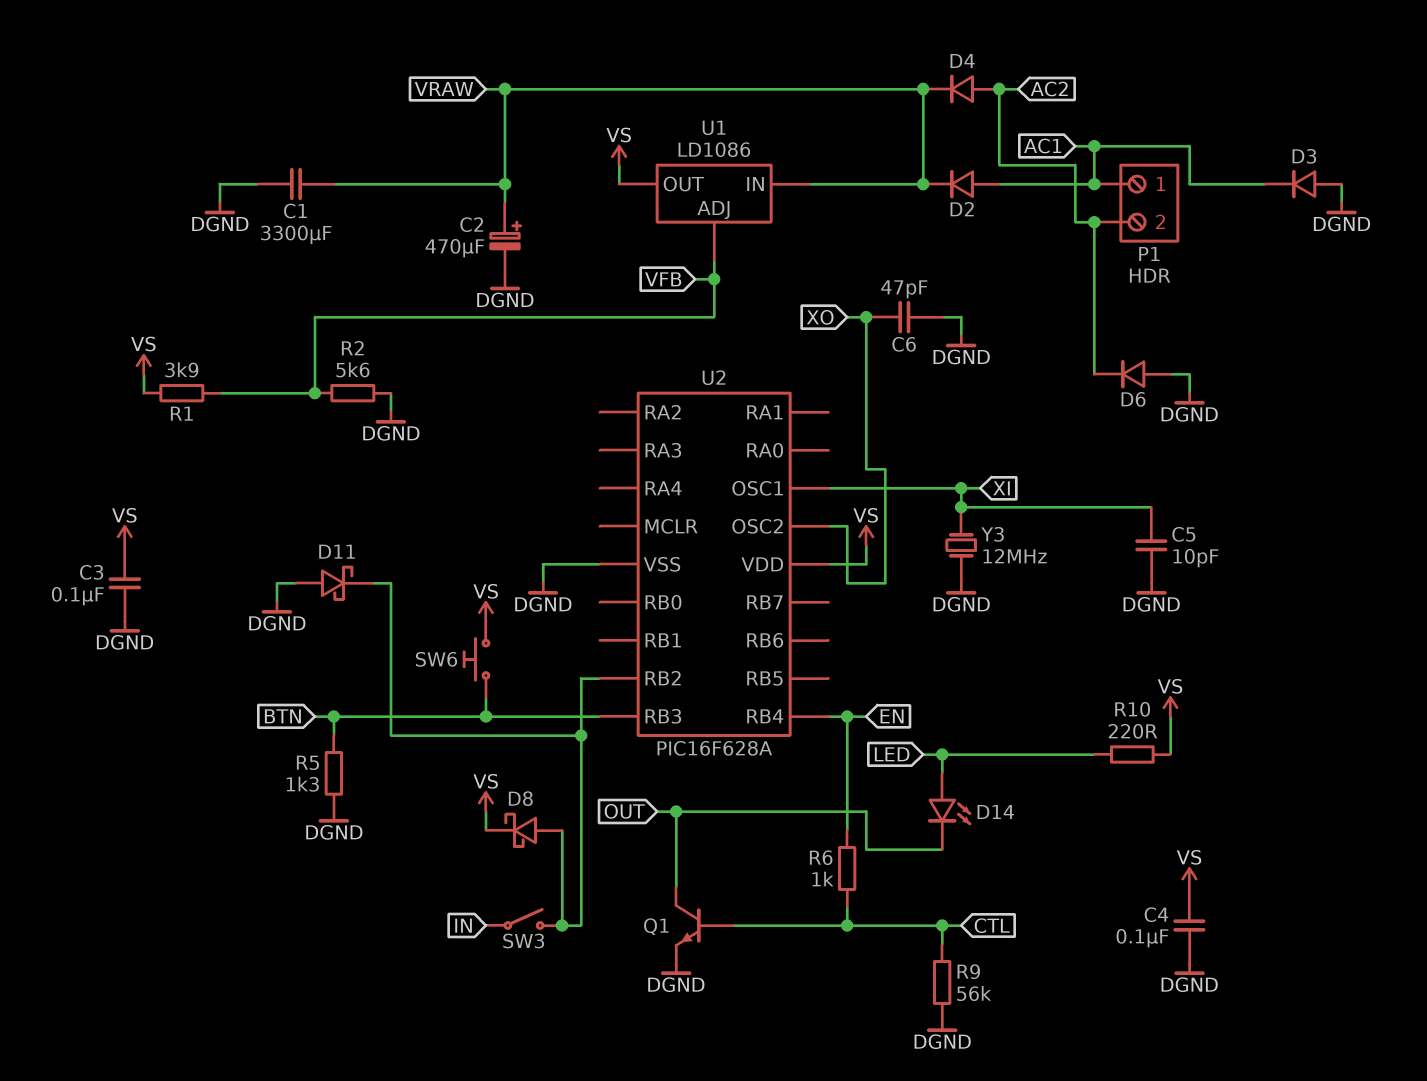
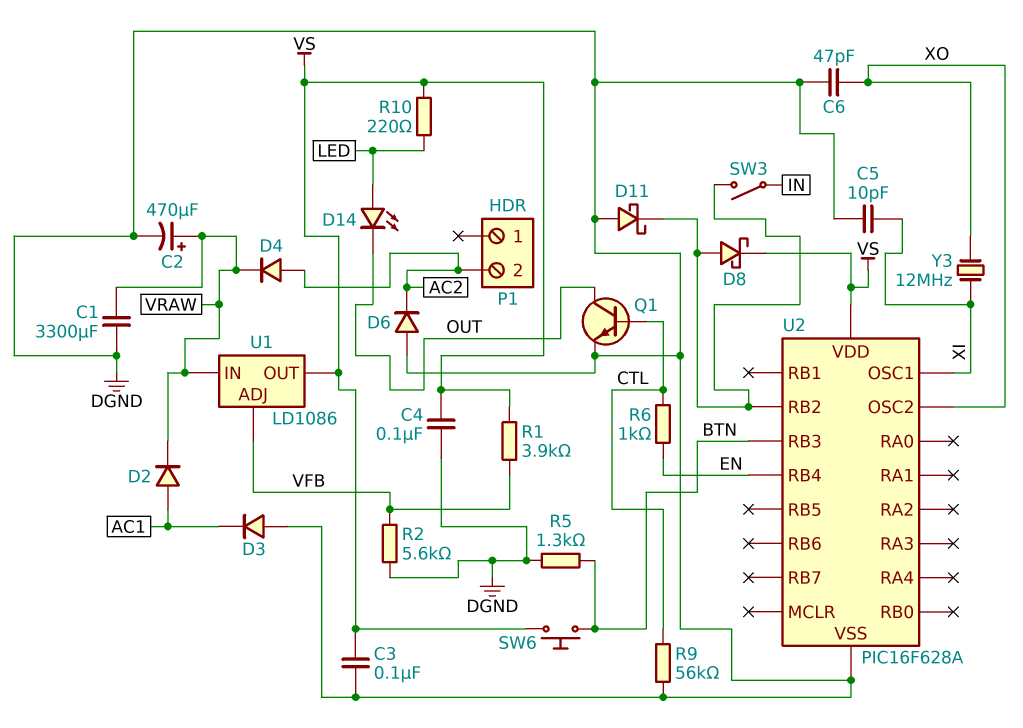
P1 pin 1: AC1 -> none
Y3: 12MHz (DGND, XI) -> 12MHz (XI, XO)

